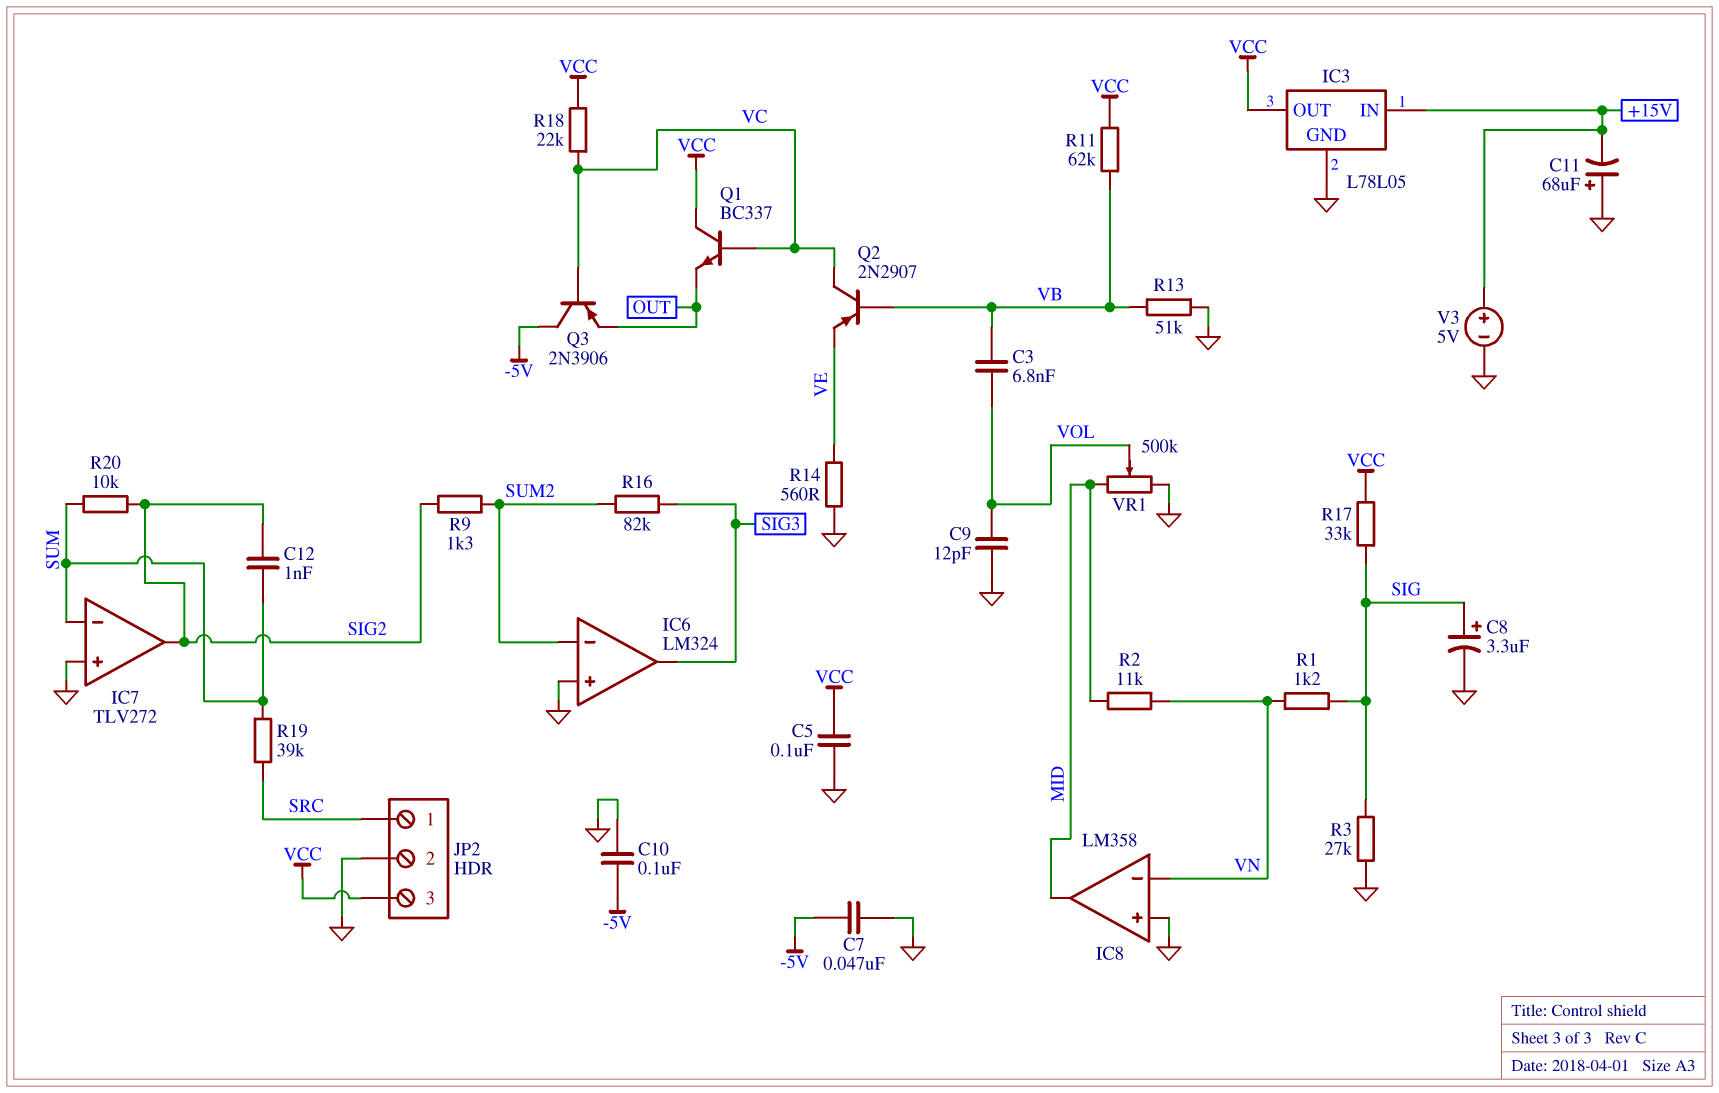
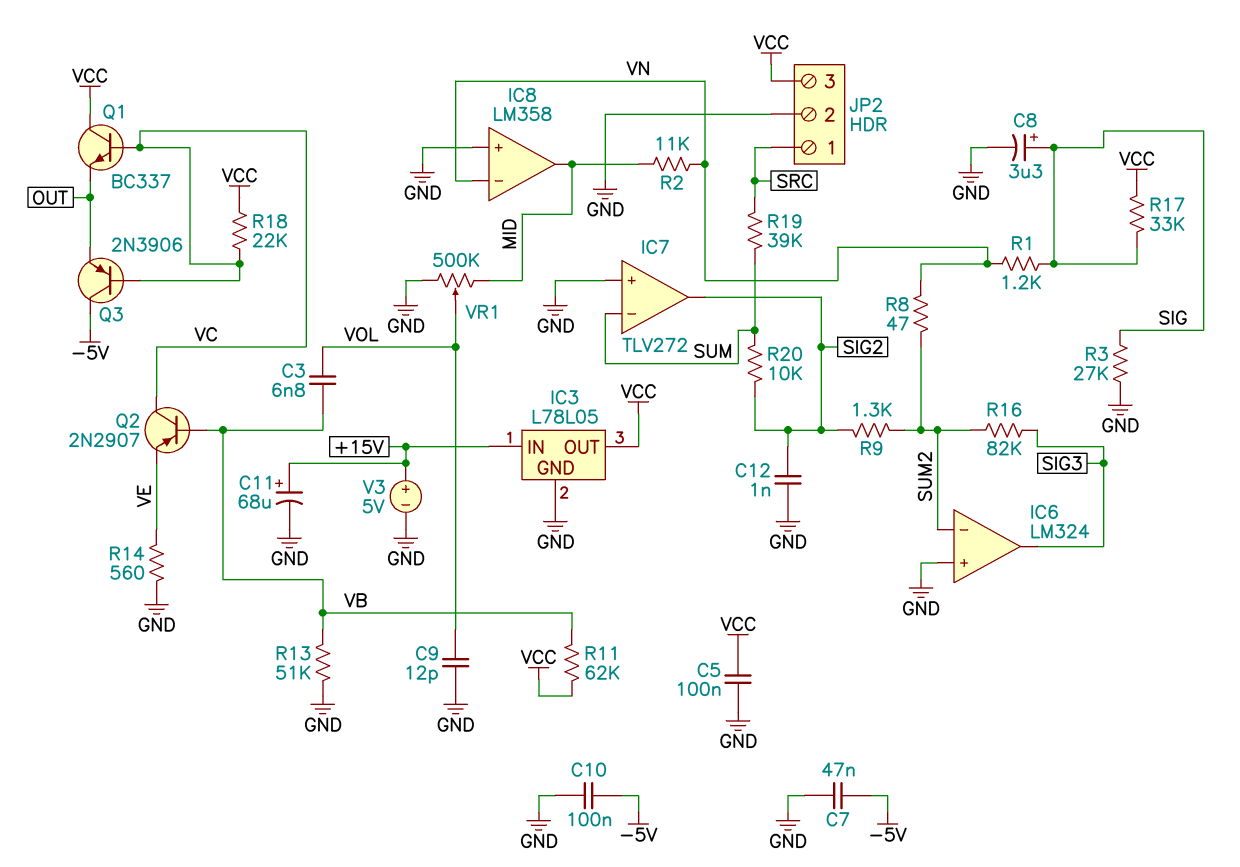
C11: 68uF (plus GND, minus +15V) -> 68uF (plus +15V, minus GND)
C12: 1nF (SIG2, SUM) -> 1nF (GND, SIG2)
R8: none -> 47 (SUM2, VN)

